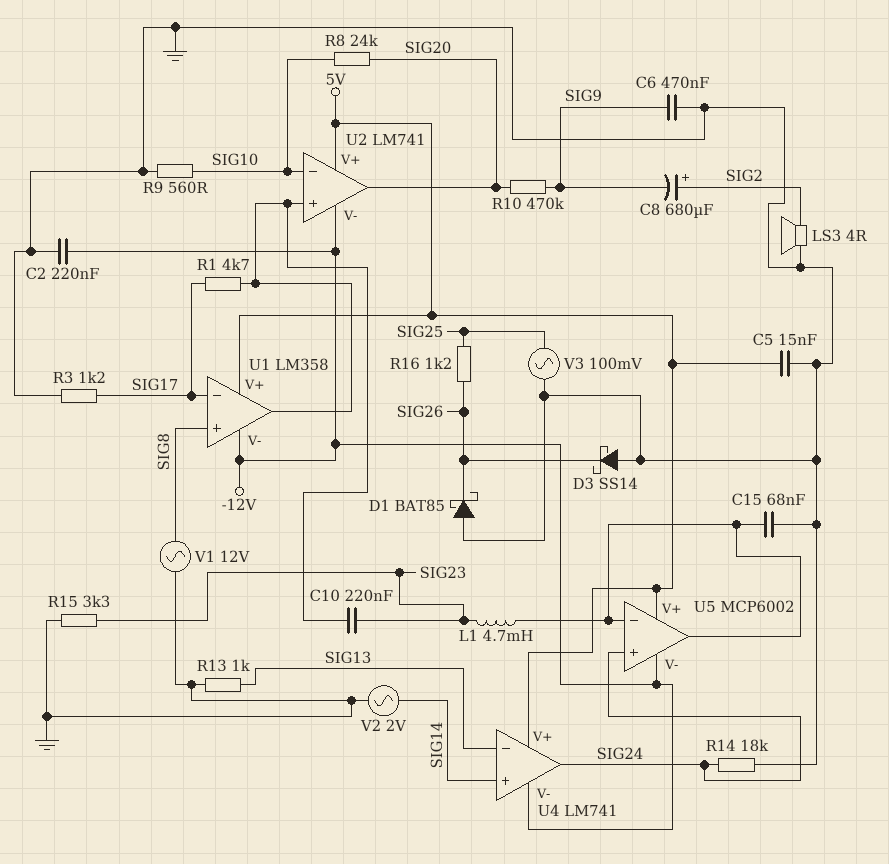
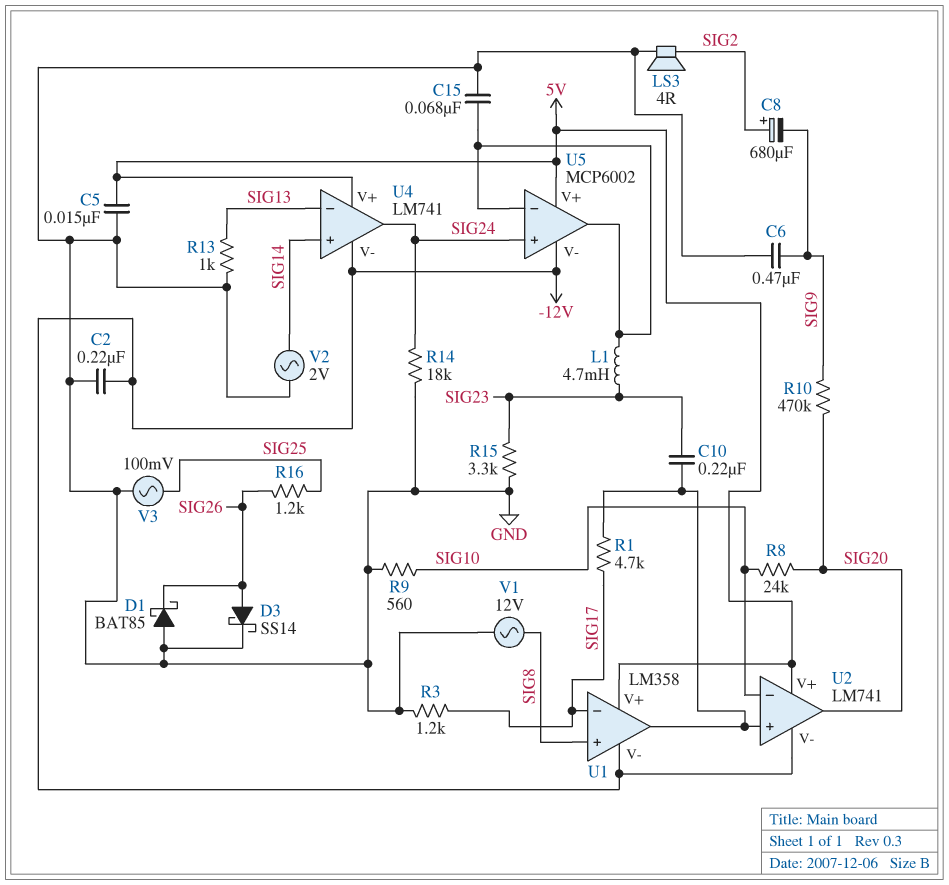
D3: schottky SS14 (A GND, K SIG26) -> schottky SS14 (A SIG26, K GND)

